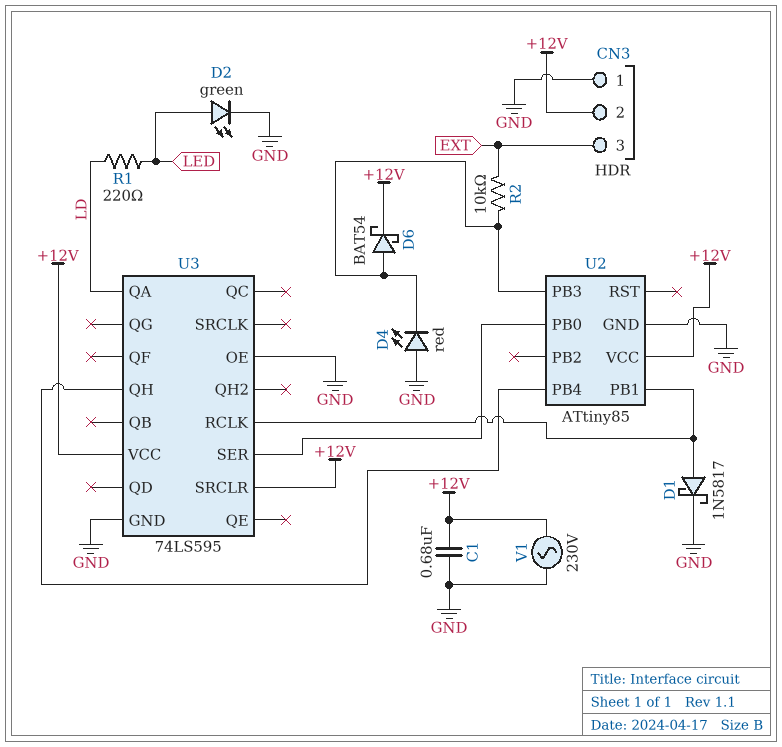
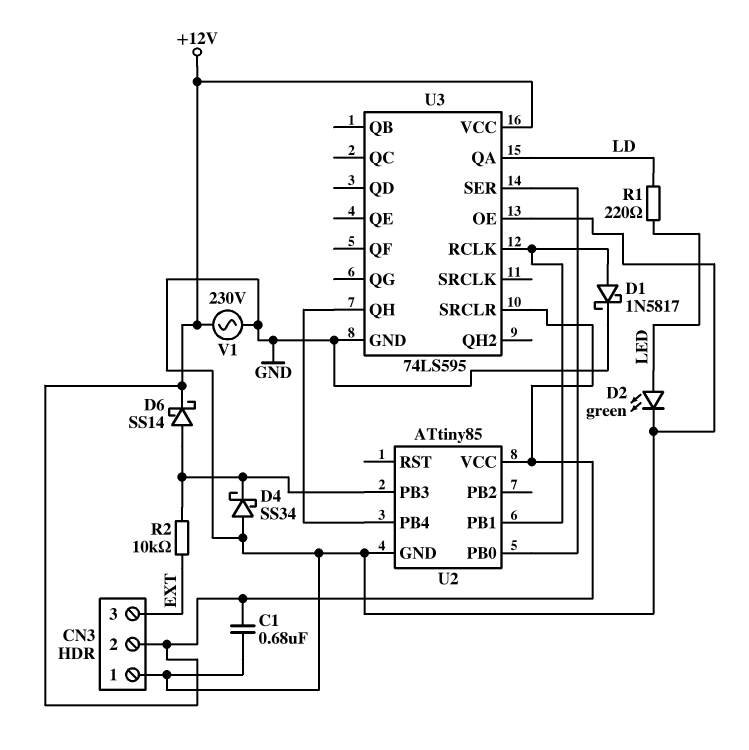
D4: LED red (A GND, K U2/PB3) -> schottky SS34 (A GND, K U2/PB3)
D6: schottky BAT54 (A U2/PB3, K +12V) -> schottky SS14 (A U2/PB3, K +12V)

